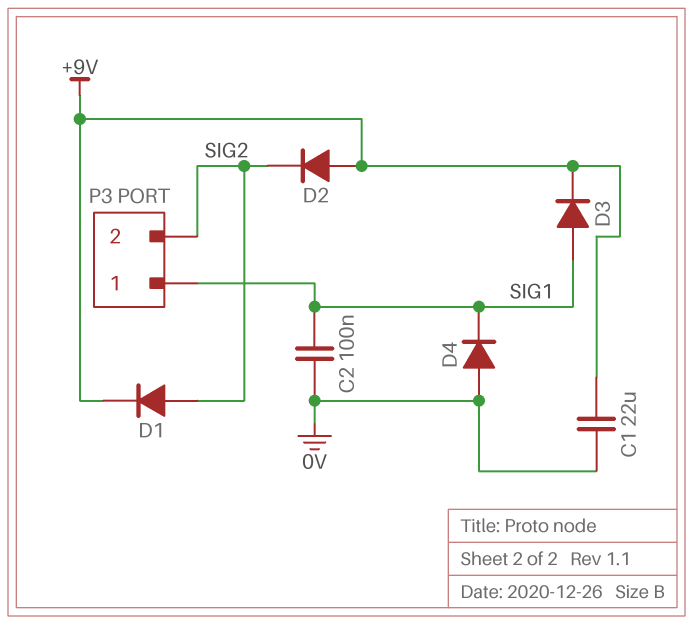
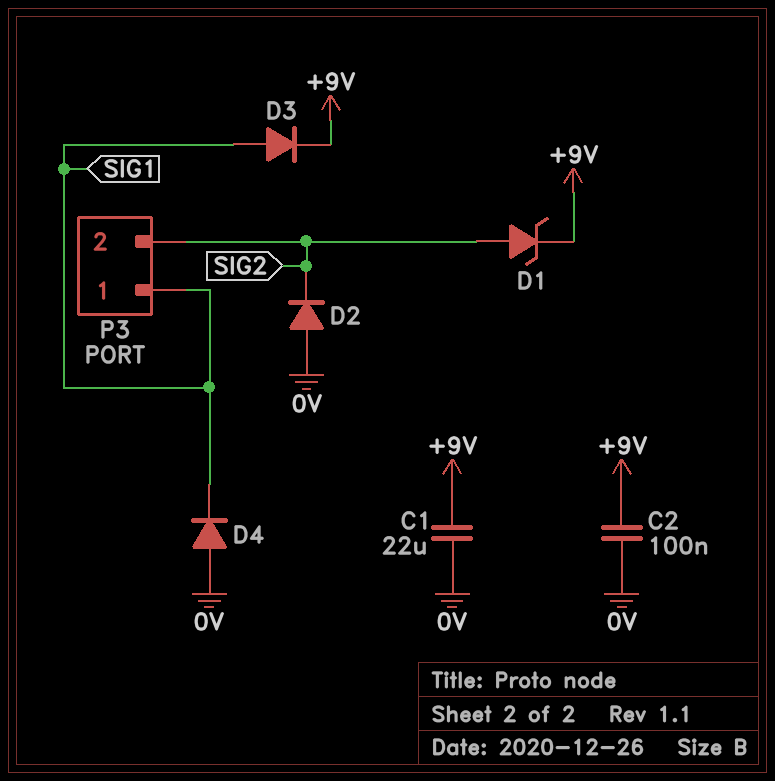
C2: 100nF (0V, SIG1) -> 100nF (+9V, 0V)
D1: diode (A SIG2, K +9V) -> zener (A SIG2, K +9V)
D2: diode (A +9V, K SIG2) -> diode (A 0V, K SIG2)

